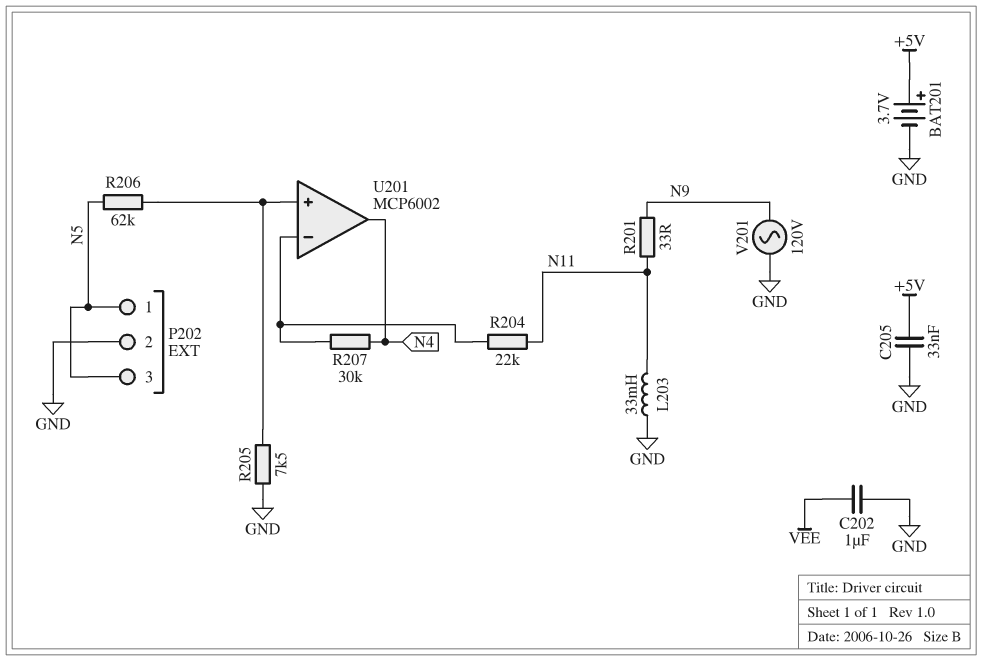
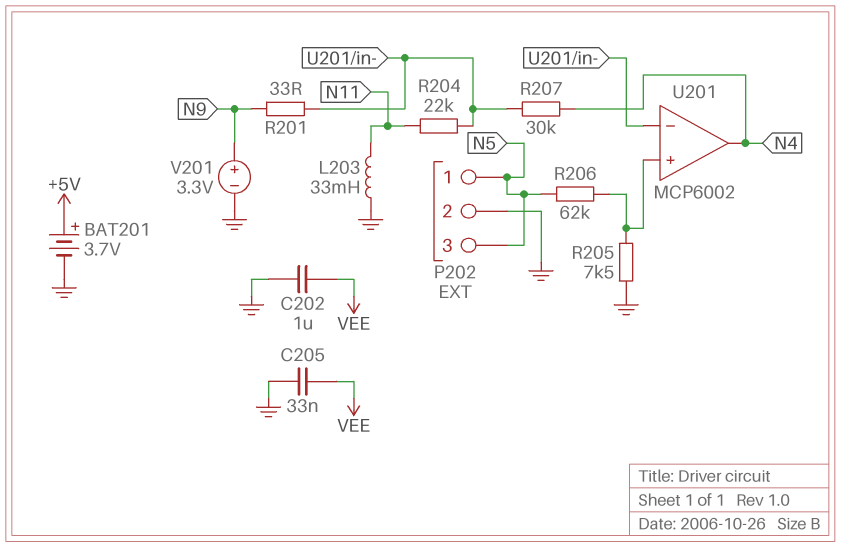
C205: 33nF (+5V, GND) -> 33nF (GND, VEE)
R201: 33 (N9, N11) -> 33 (N9, U201/in-)
V201: AC 120V (GND, N9) -> 3.3V (plus N9, minus GND)

